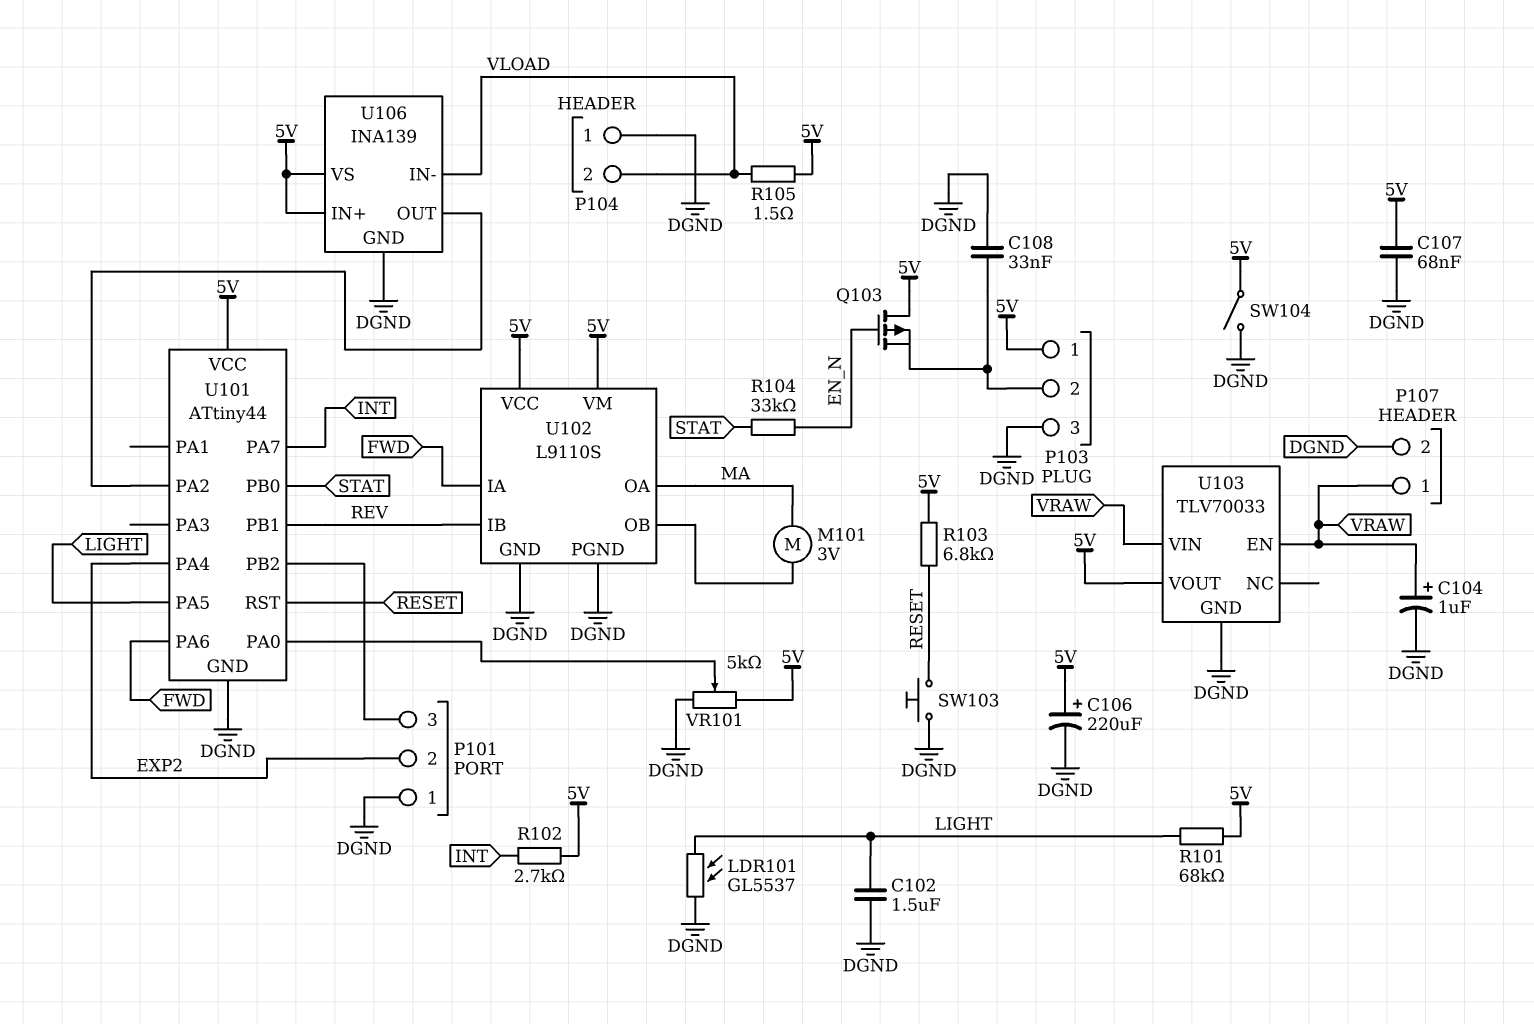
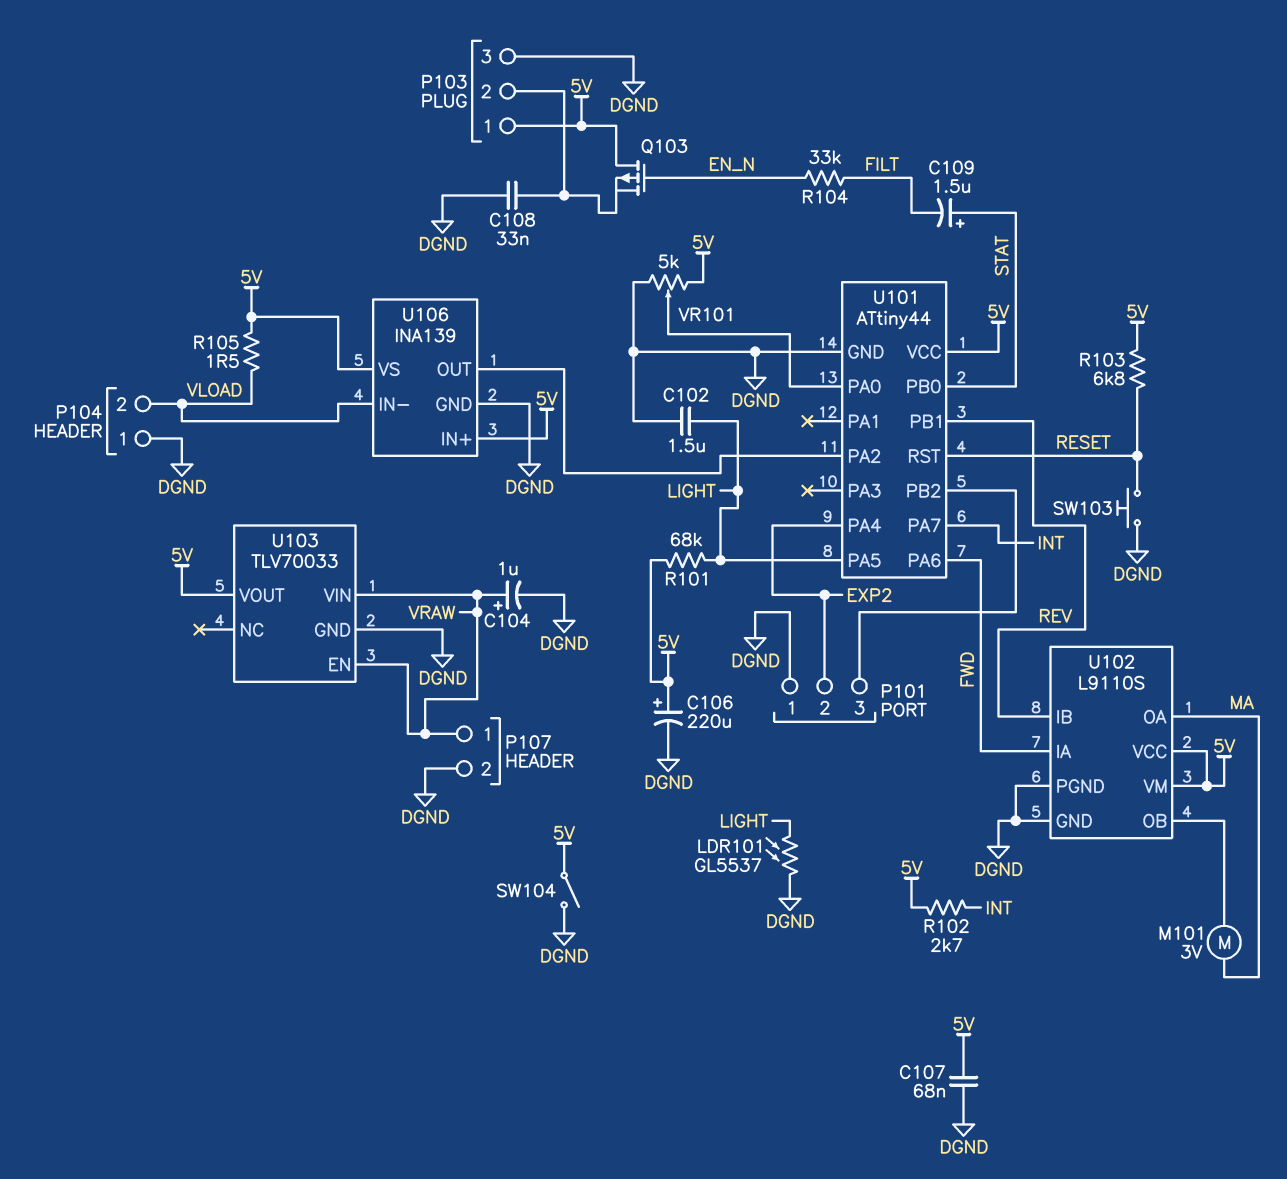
C109: none -> 1.5uF (plus STAT, minus FILT)
R104: 33k (EN_N, STAT) -> 33k (EN_N, FILT)

